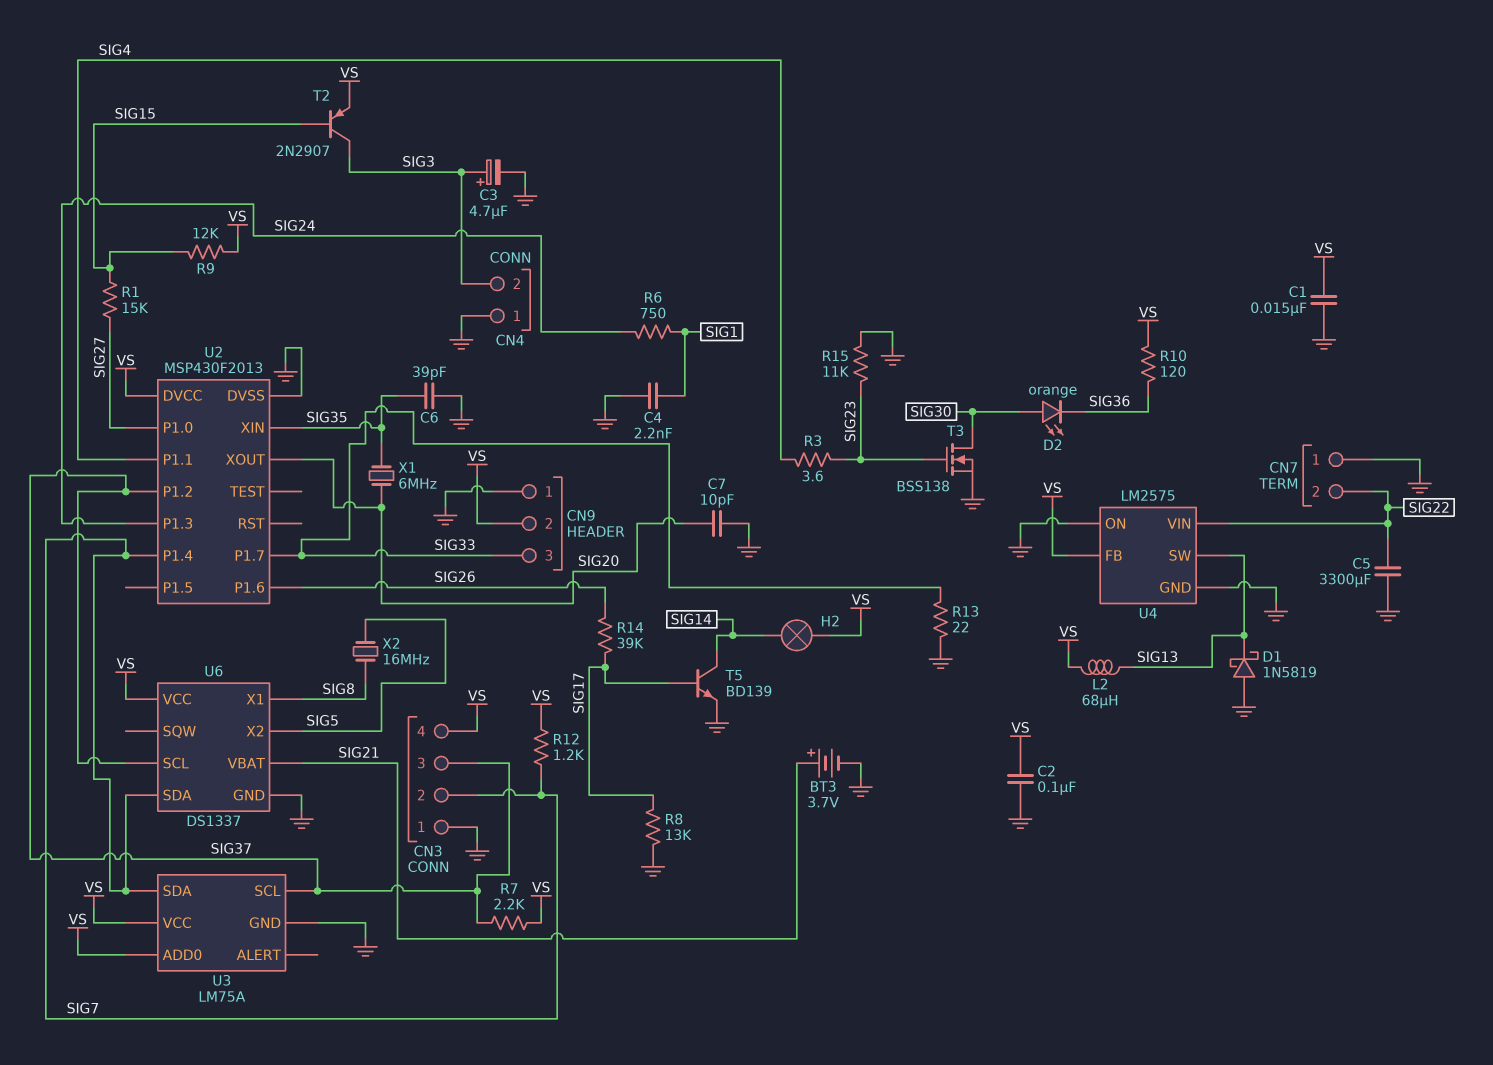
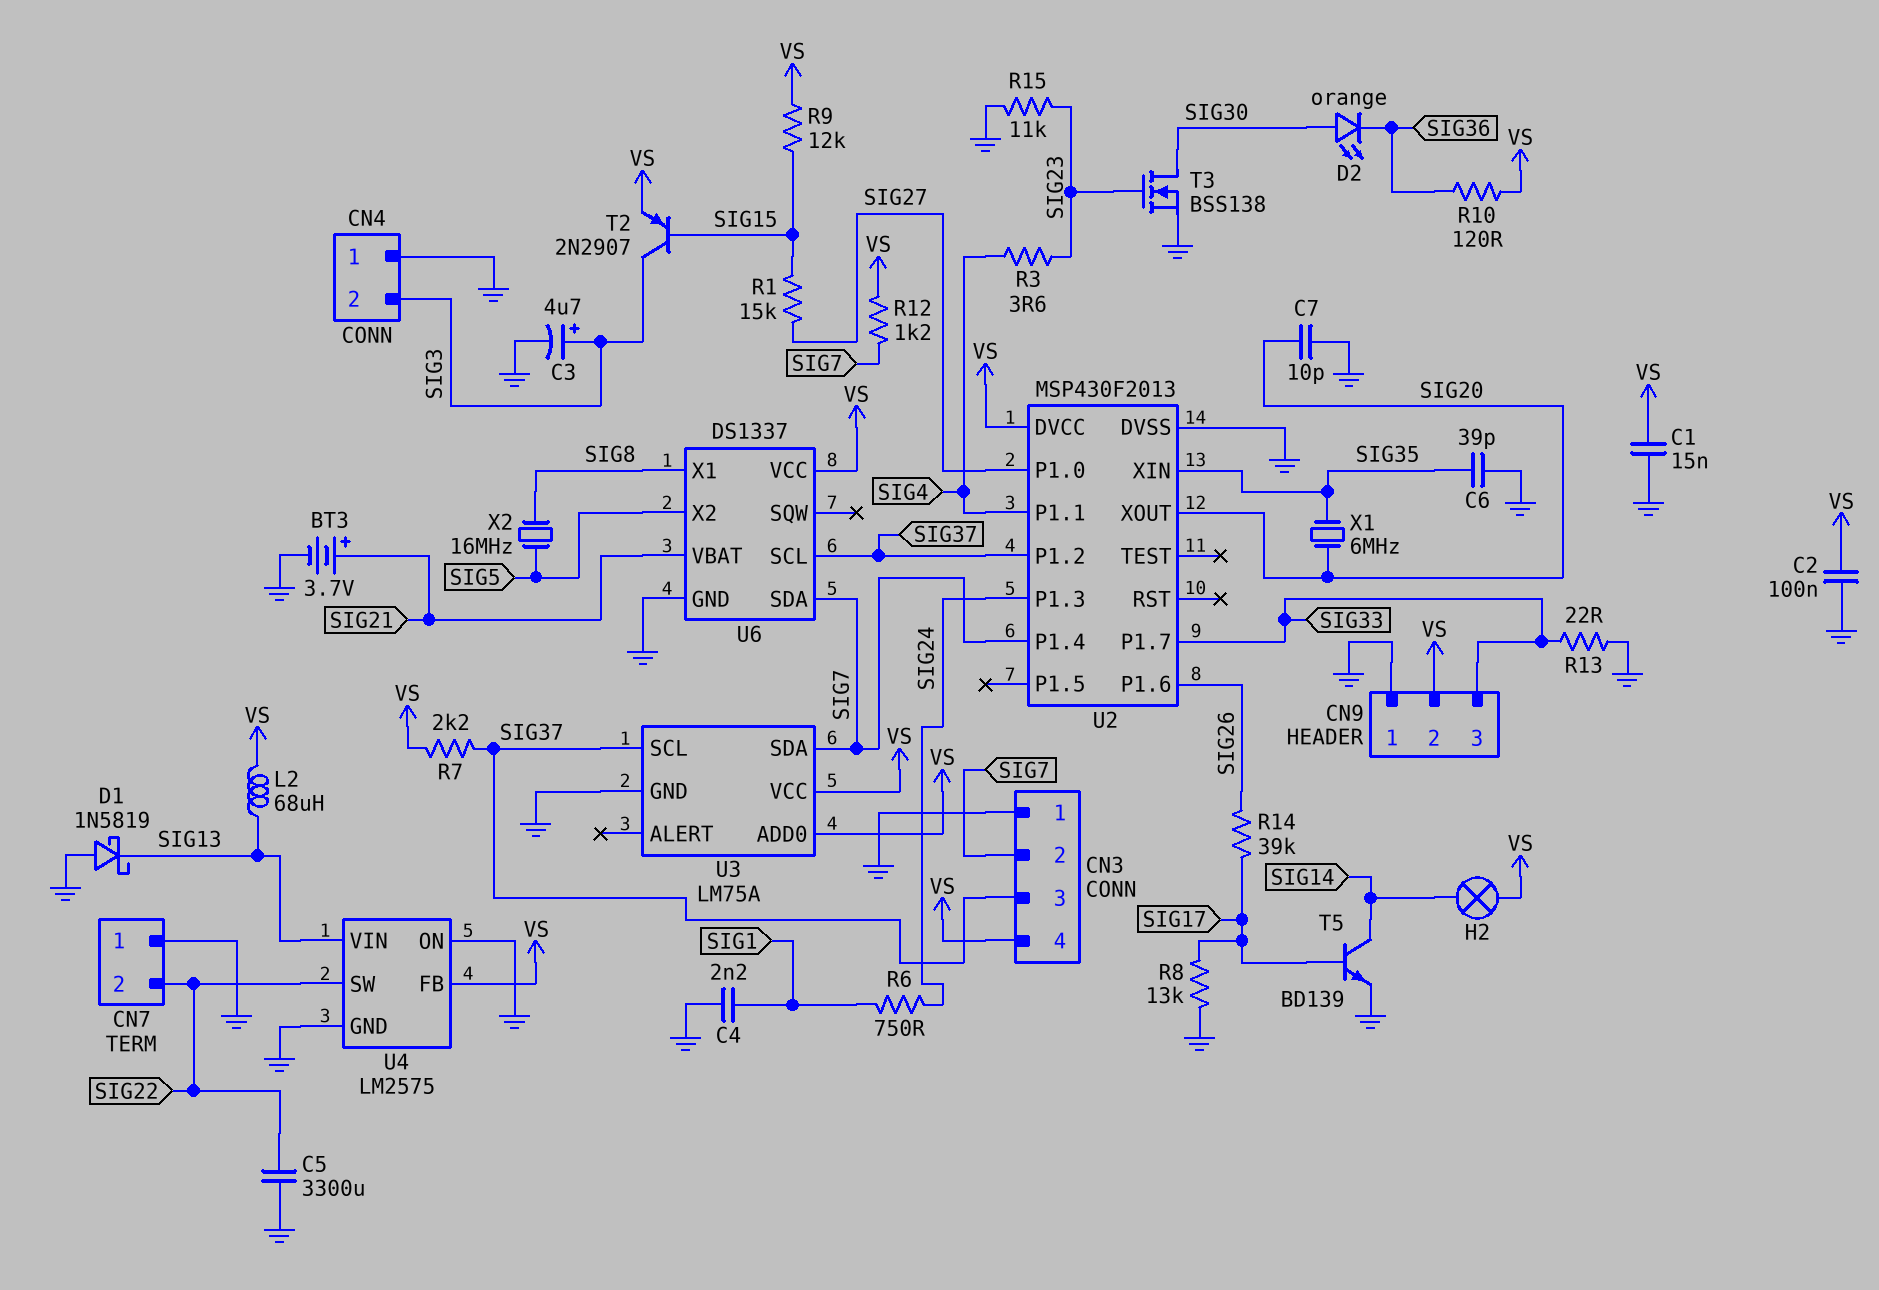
U4 pin SW: SIG13 -> SIG22
U4 pin VIN: SIG22 -> SIG13

